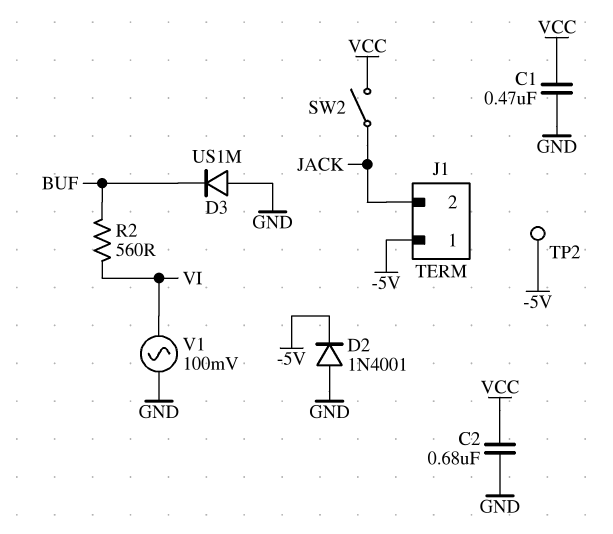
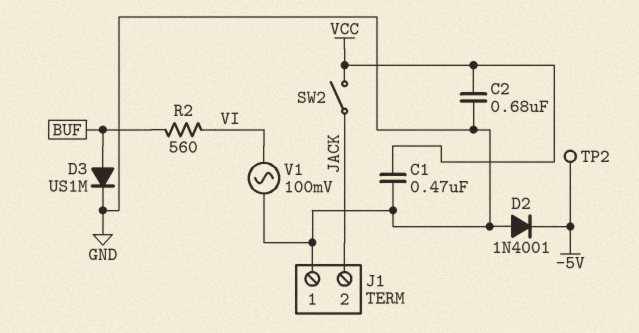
D3: diode US1M (A GND, K BUF) -> diode US1M (A BUF, K GND)
J1 pin 1: -5V -> GND

